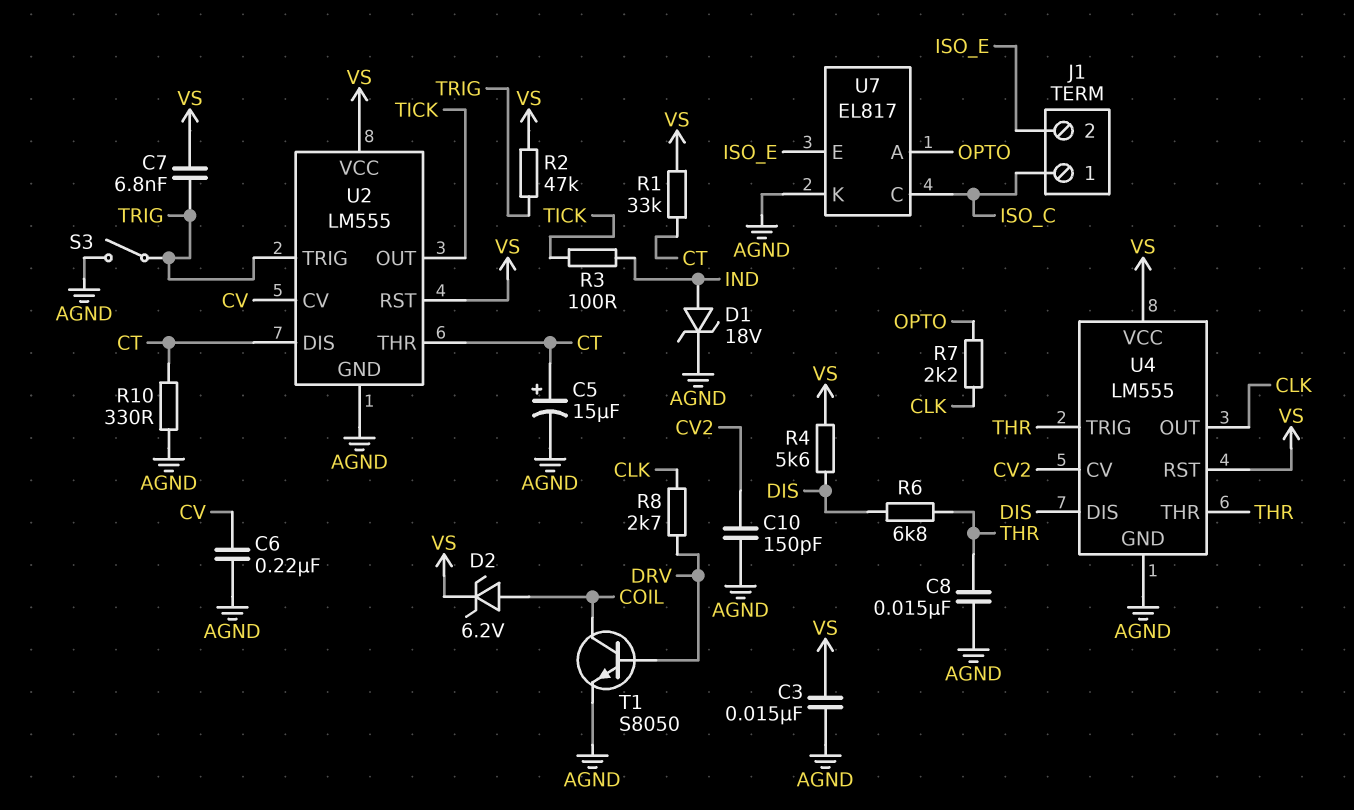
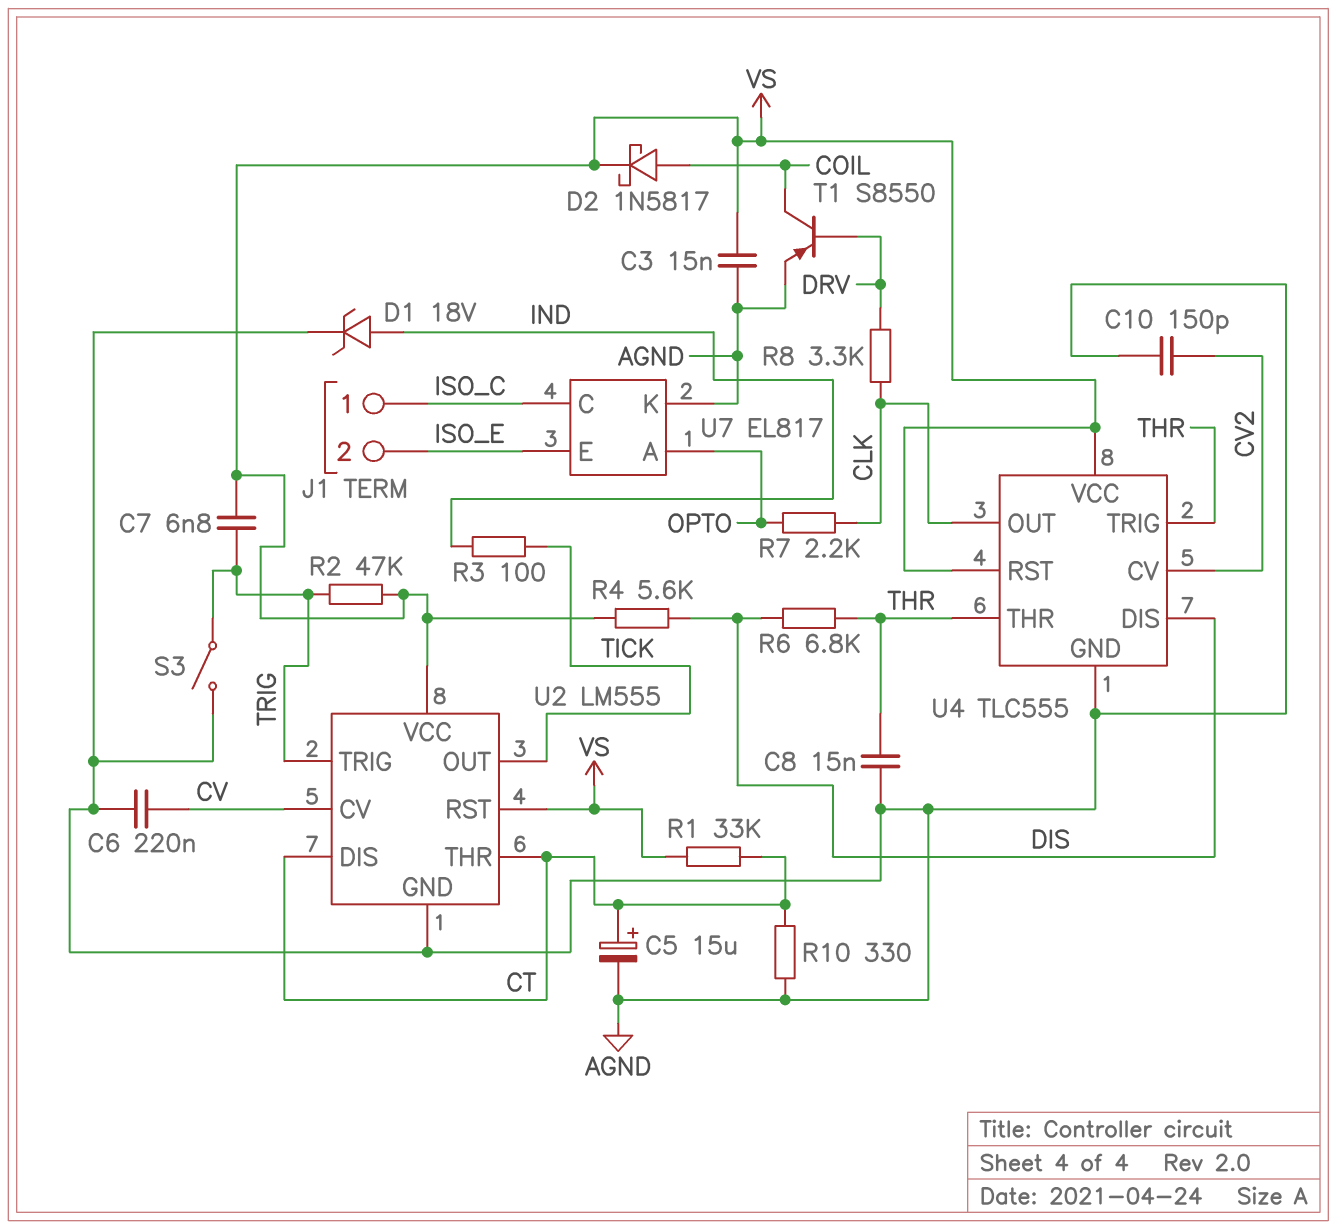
D2: zener 6.2V (A COIL, K VS) -> schottky 1N5817 (A COIL, K VS)
R8: 2.7k (CLK, DRV) -> 3.3k (CLK, DRV)
T1: NPN S8050 (B DRV, C COIL, E AGND) -> PNP S8550 (B DRV, C COIL, E AGND)
U4: LM555 -> TLC555

